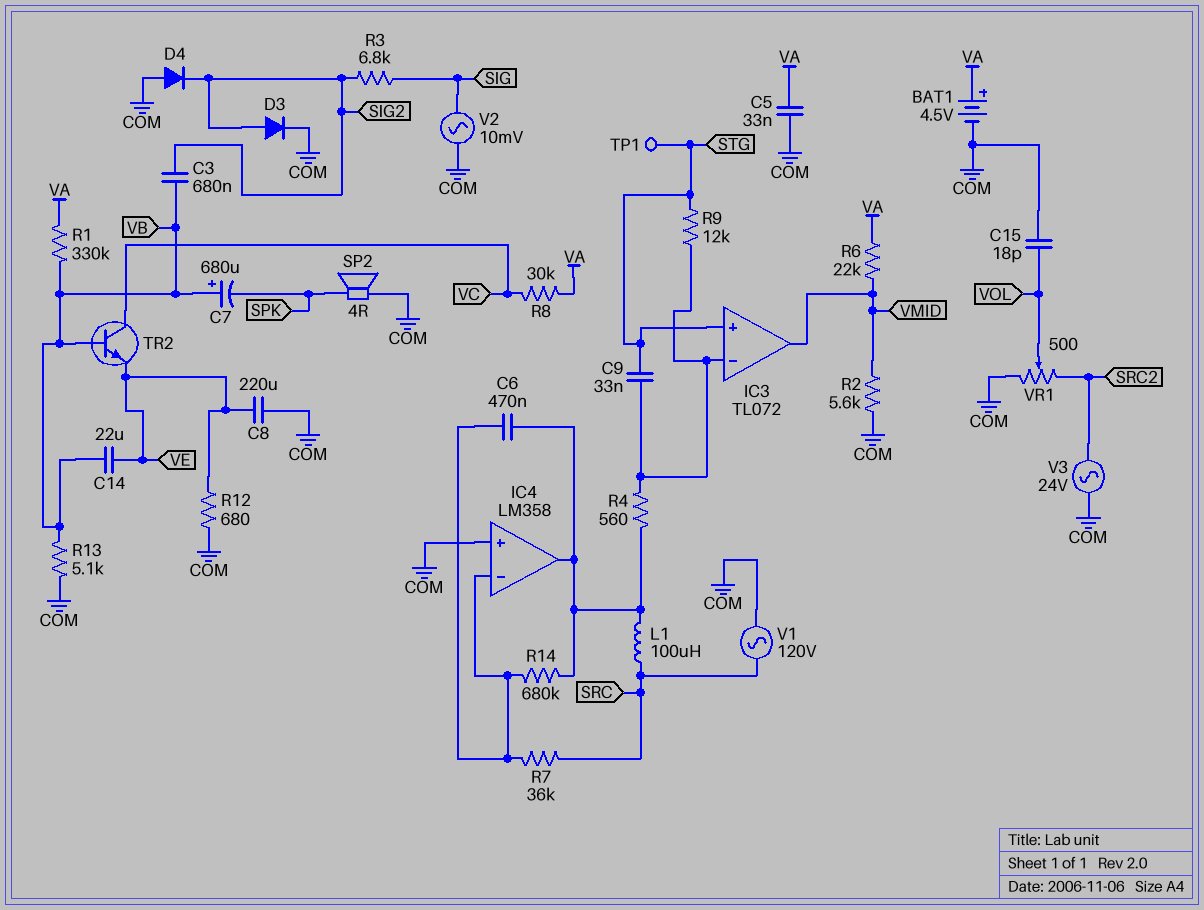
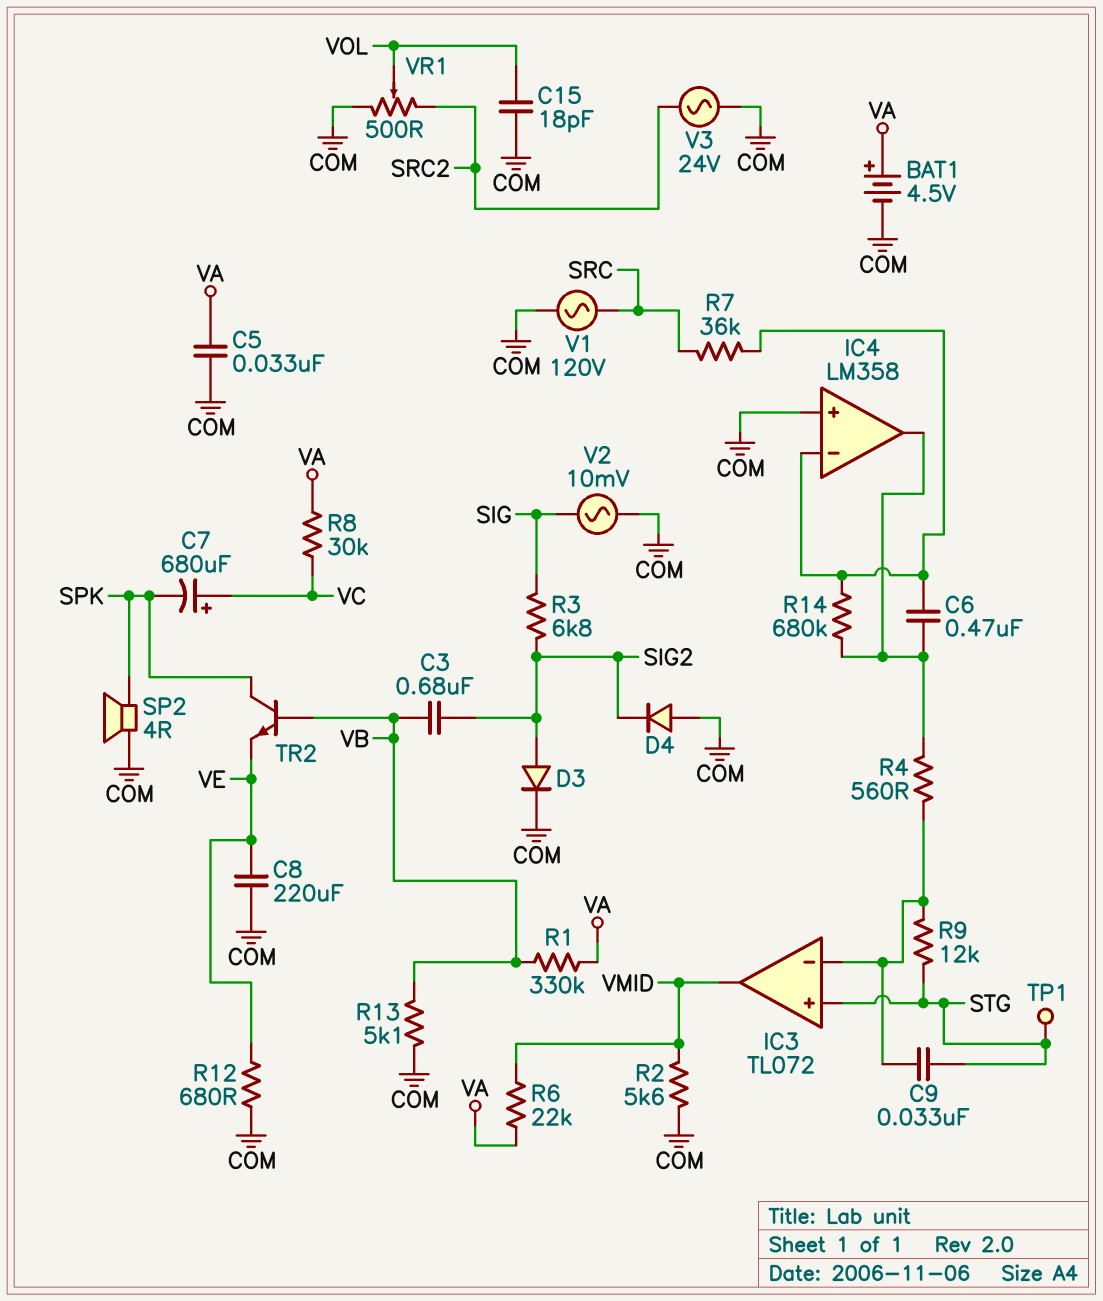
C7: 680uF (plus VB, minus SPK) -> 680uF (plus VC, minus SPK)
C14: 22uF (VB, VE) -> none
L1: 100uH (IC4/out, SRC) -> none
TR2: NPN (B VB, C VC, E VE) -> NPN (B VB, C SPK, E VE)

